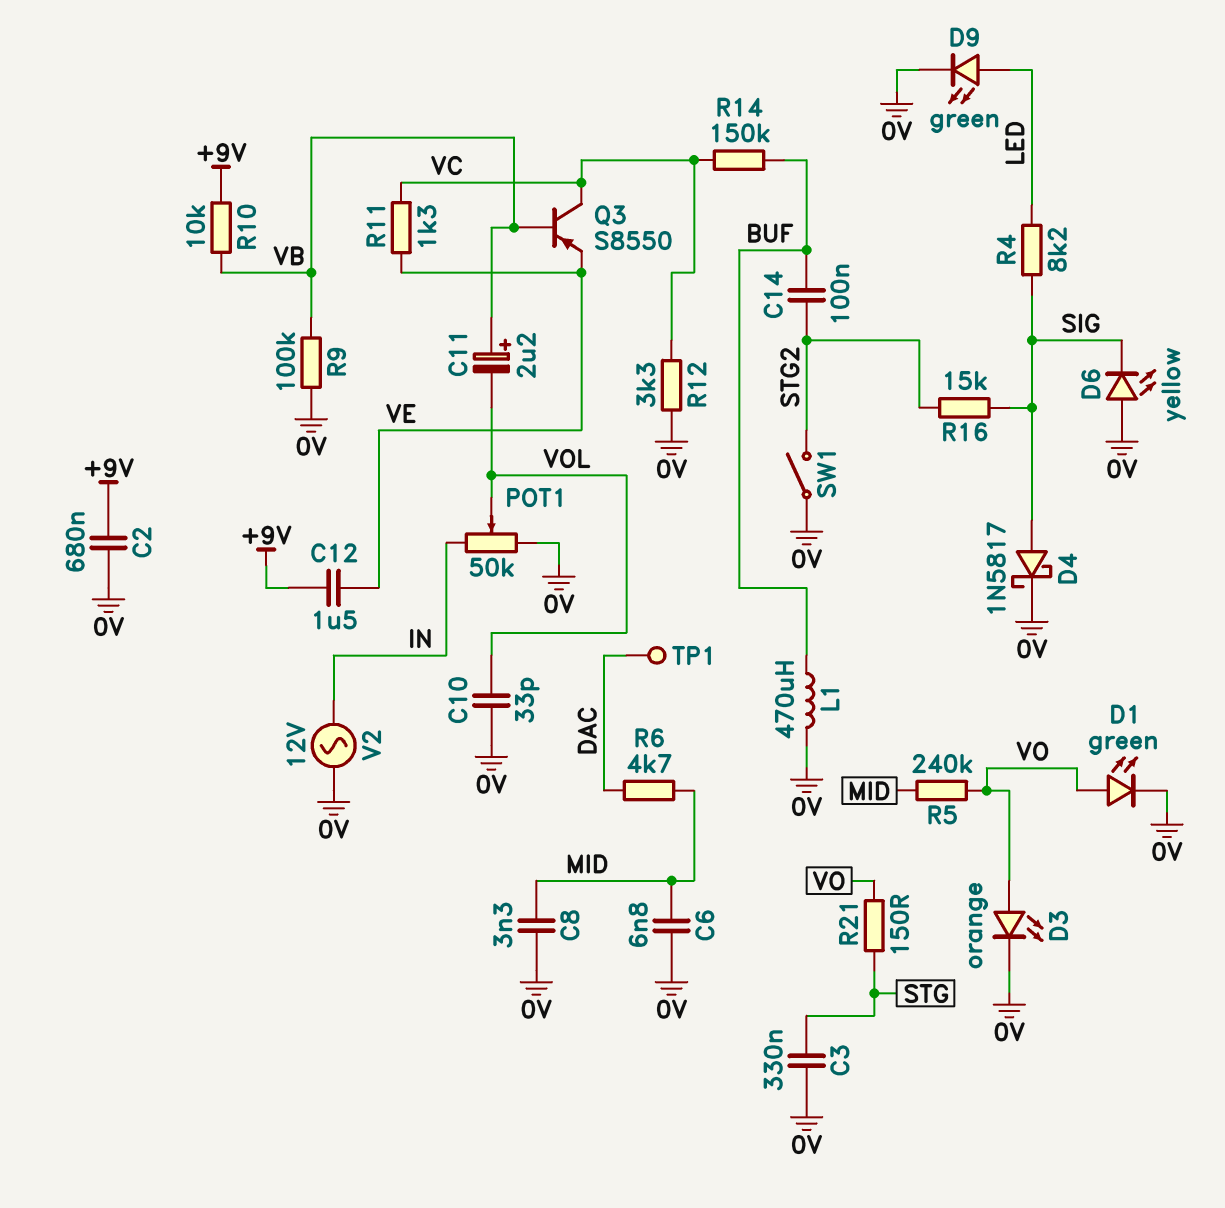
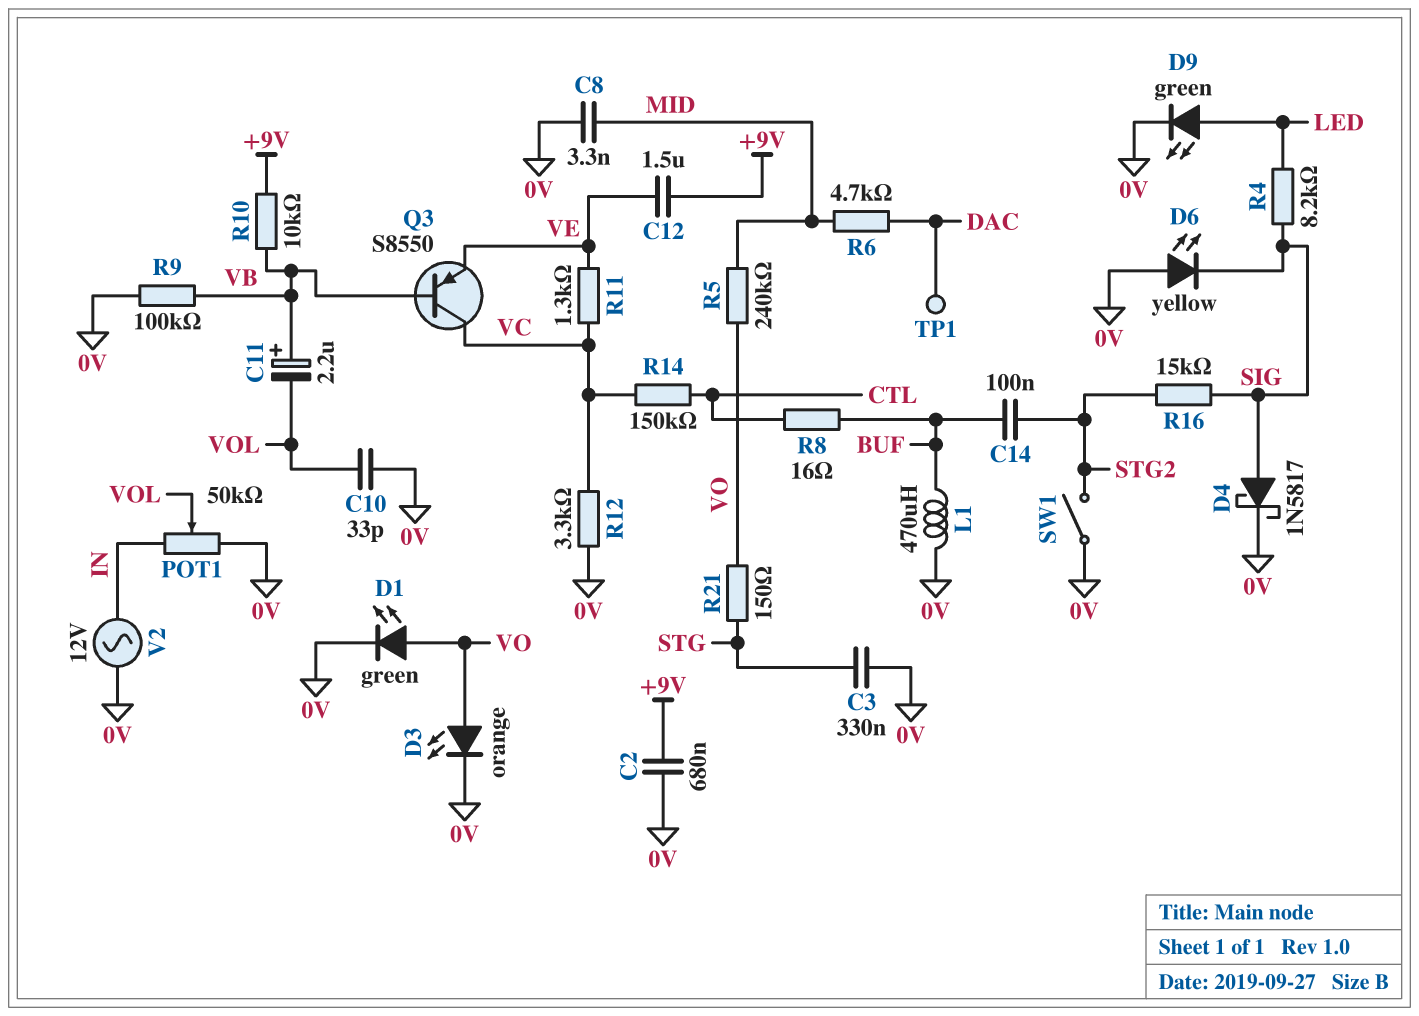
C6: 6.8nF (0V, MID) -> none
R8: none -> 16 (BUF, CTL)
R14: 150k (BUF, VC) -> 150k (CTL, VC)

